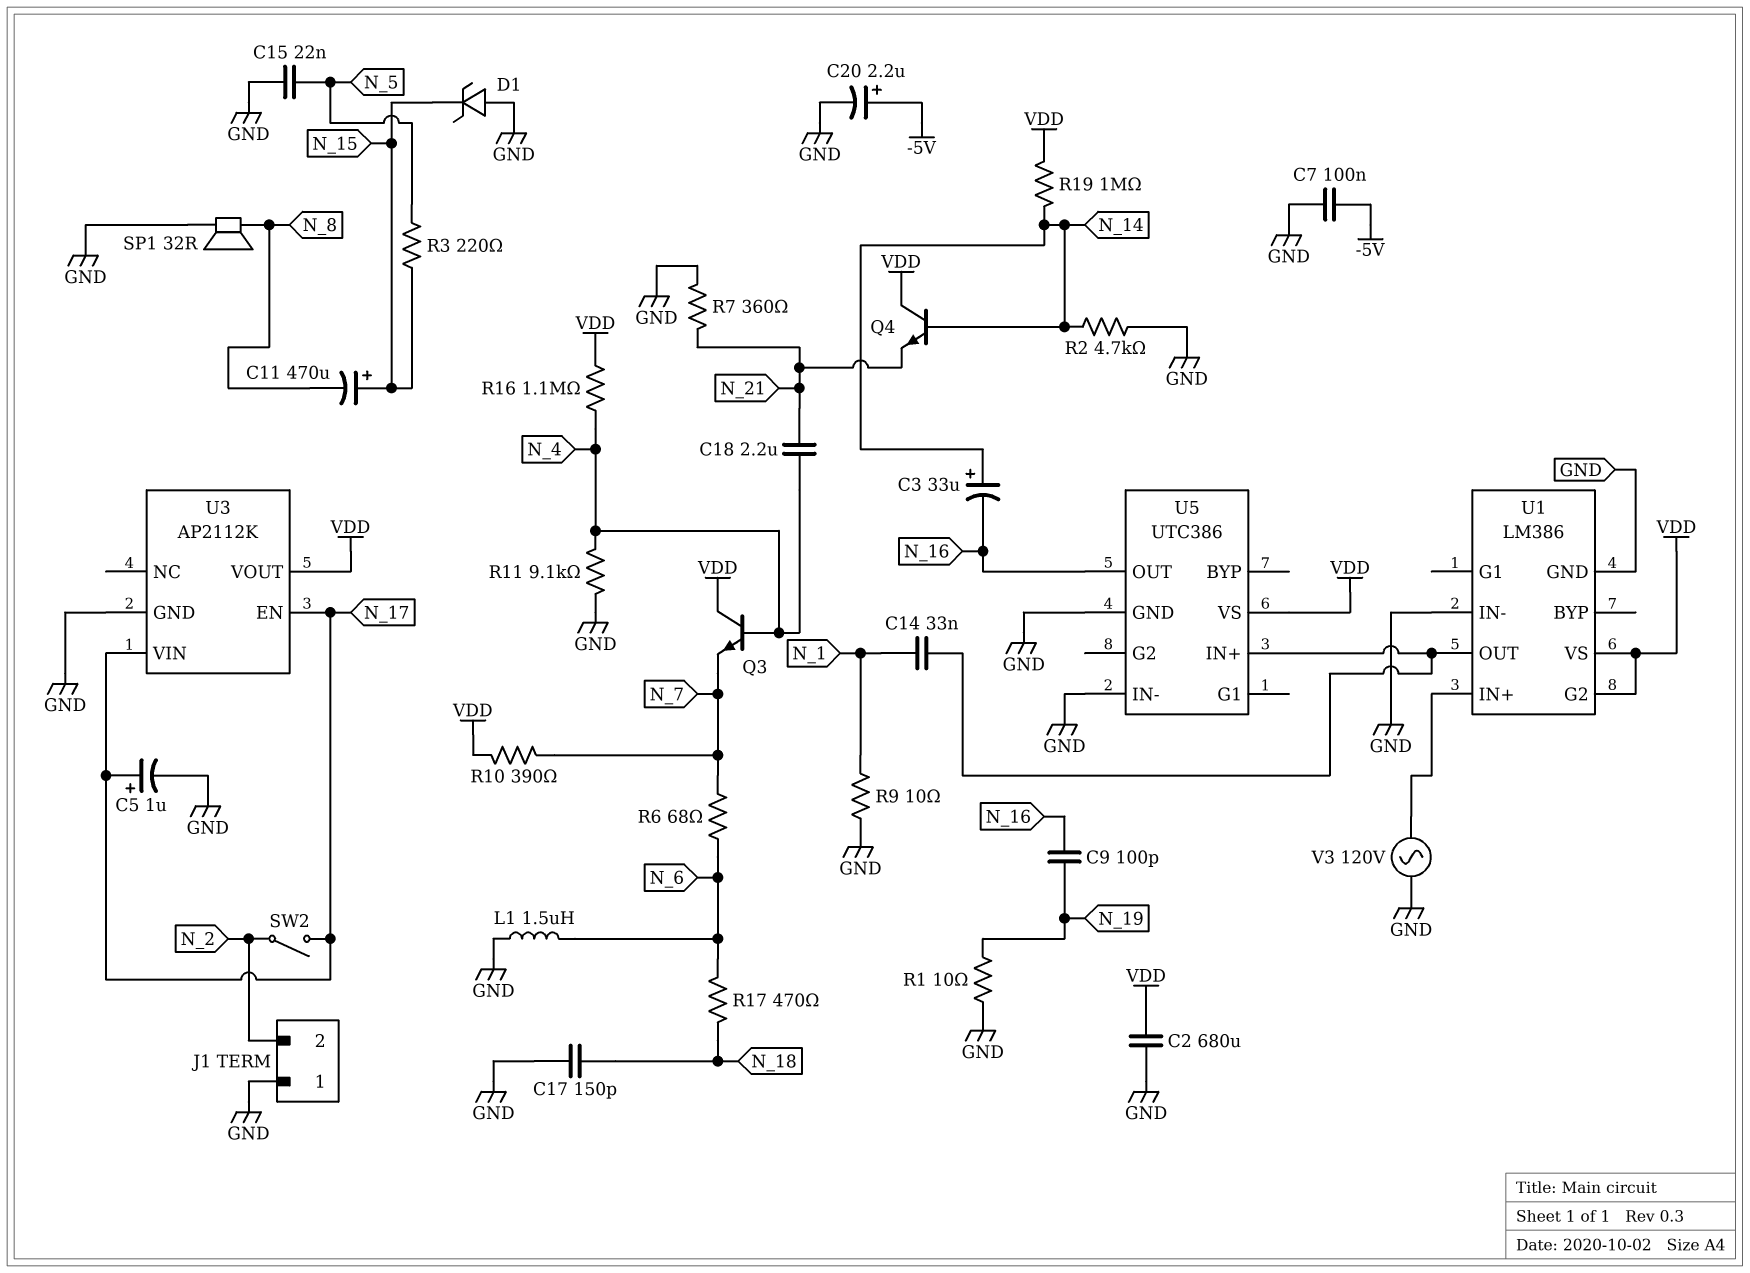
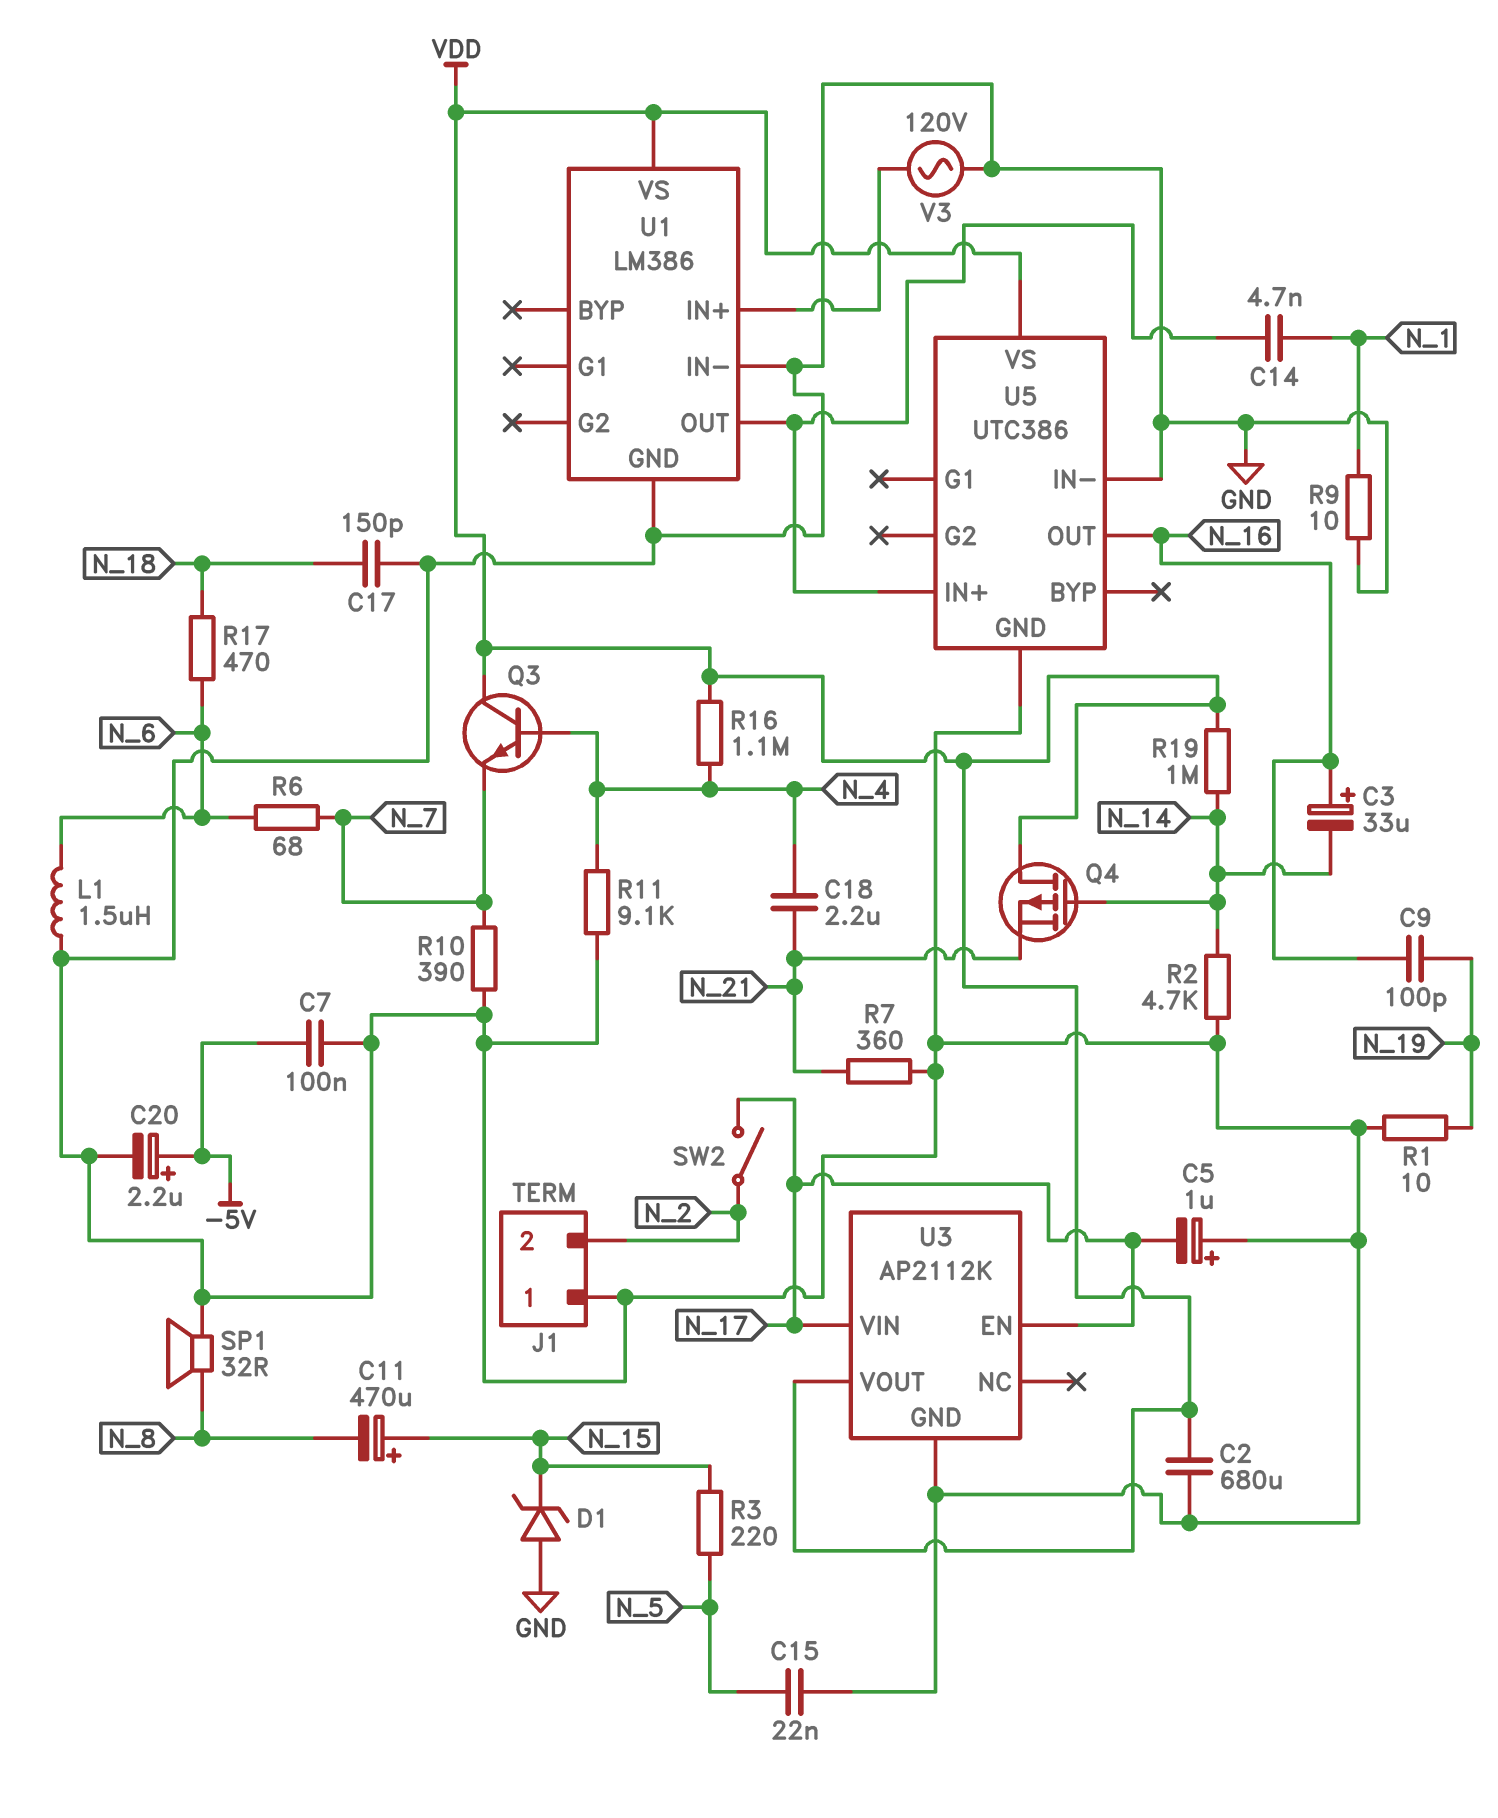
C3: 33uF (plus N_14, minus N_16) -> 33uF (plus N_16, minus N_14)
C5: 1uF (plus N_17, minus GND) -> 1uF (plus GND, minus N_17)
C14: 33nF (N_1, U1/OUT) -> 4.7nF (N_1, U1/OUT)
Q4: NPN (B N_14, C VDD, E N_21) -> PMOS (G N_14, D VDD, S N_21)
R10: 390 (N_7, VDD) -> 390 (GND, N_7)
U1 pin G2: VDD -> none

